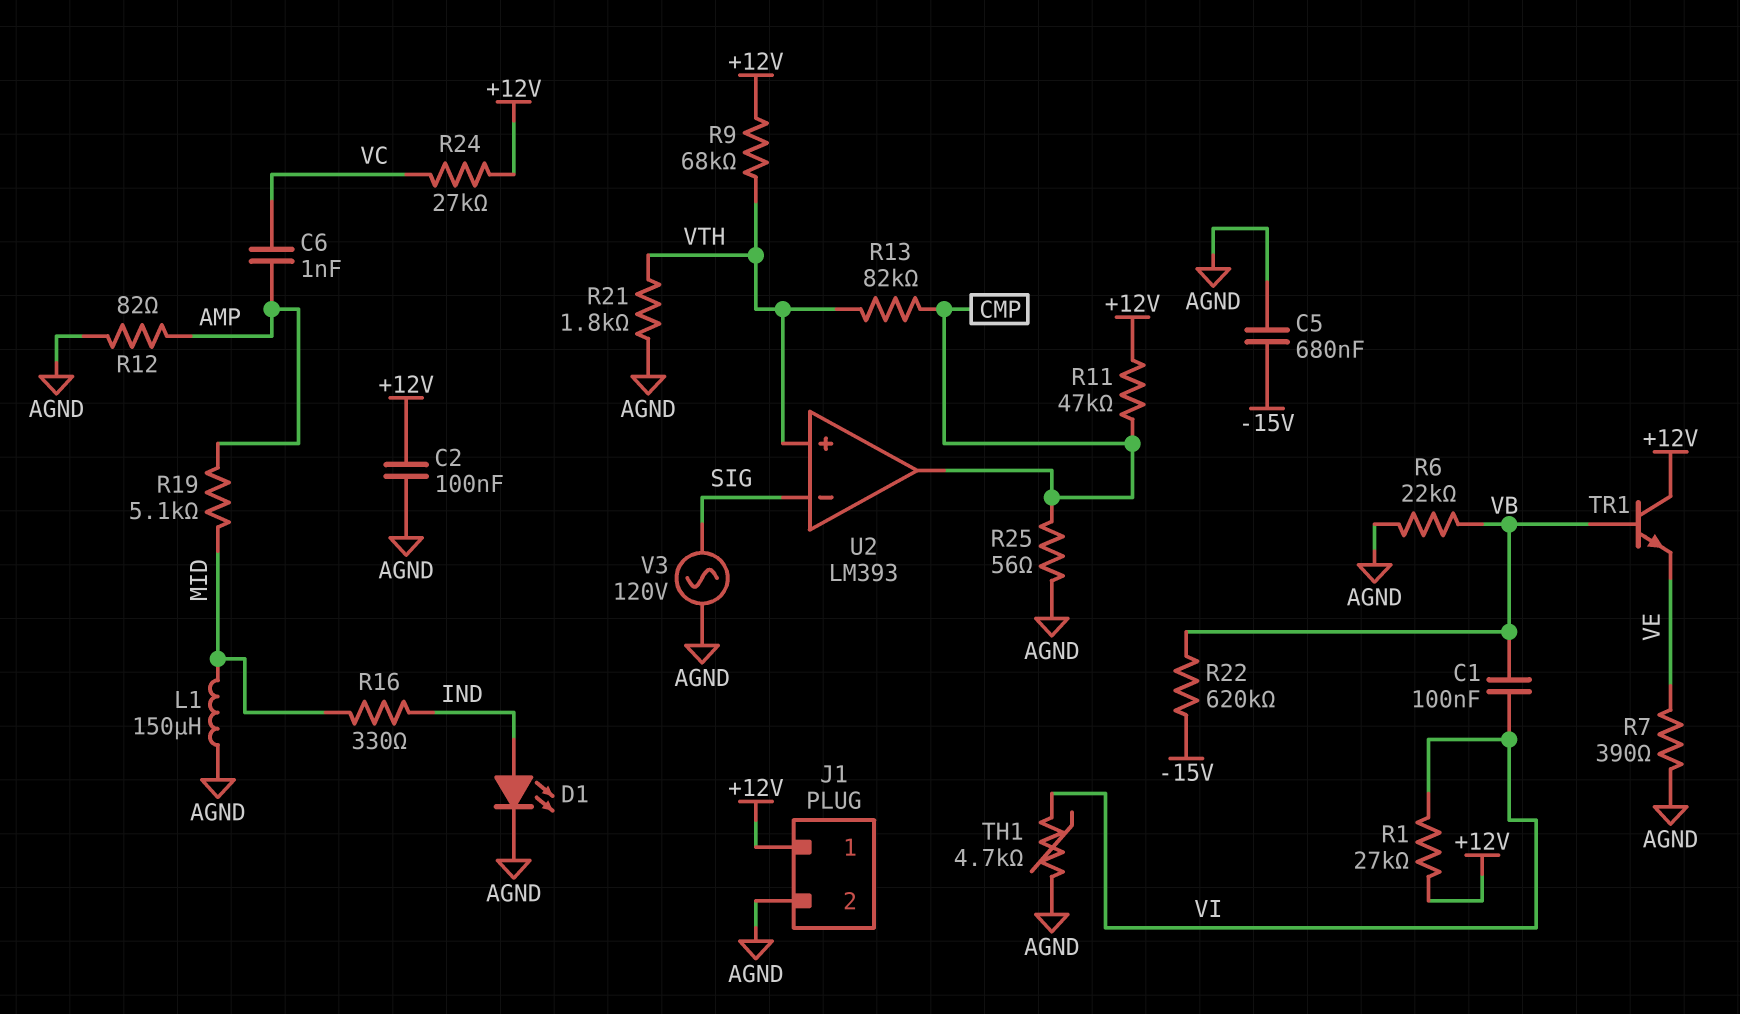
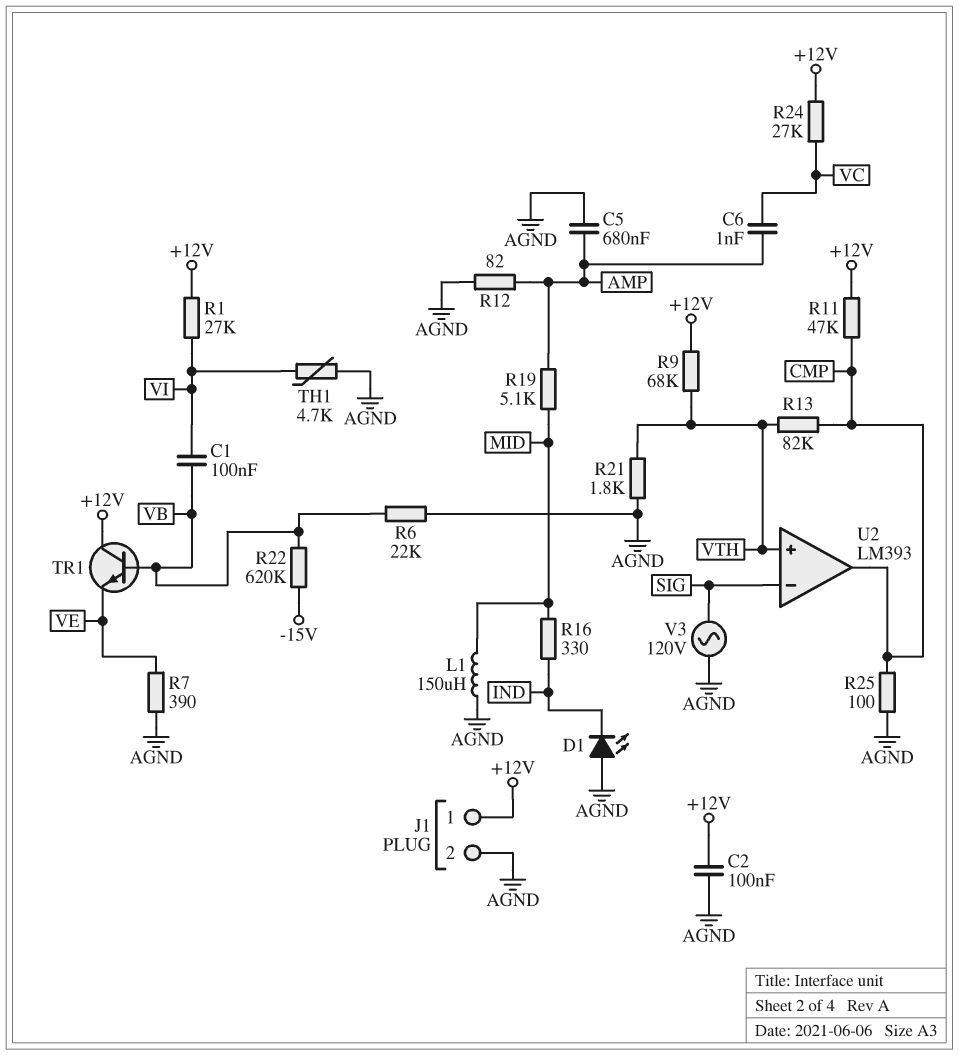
C5: 680nF (-15V, AGND) -> 680nF (AGND, AMP)
D1: LED (A IND, K AGND) -> LED (A AGND, K IND)
R25: 56 (AGND, CMP) -> 100 (AGND, CMP)

